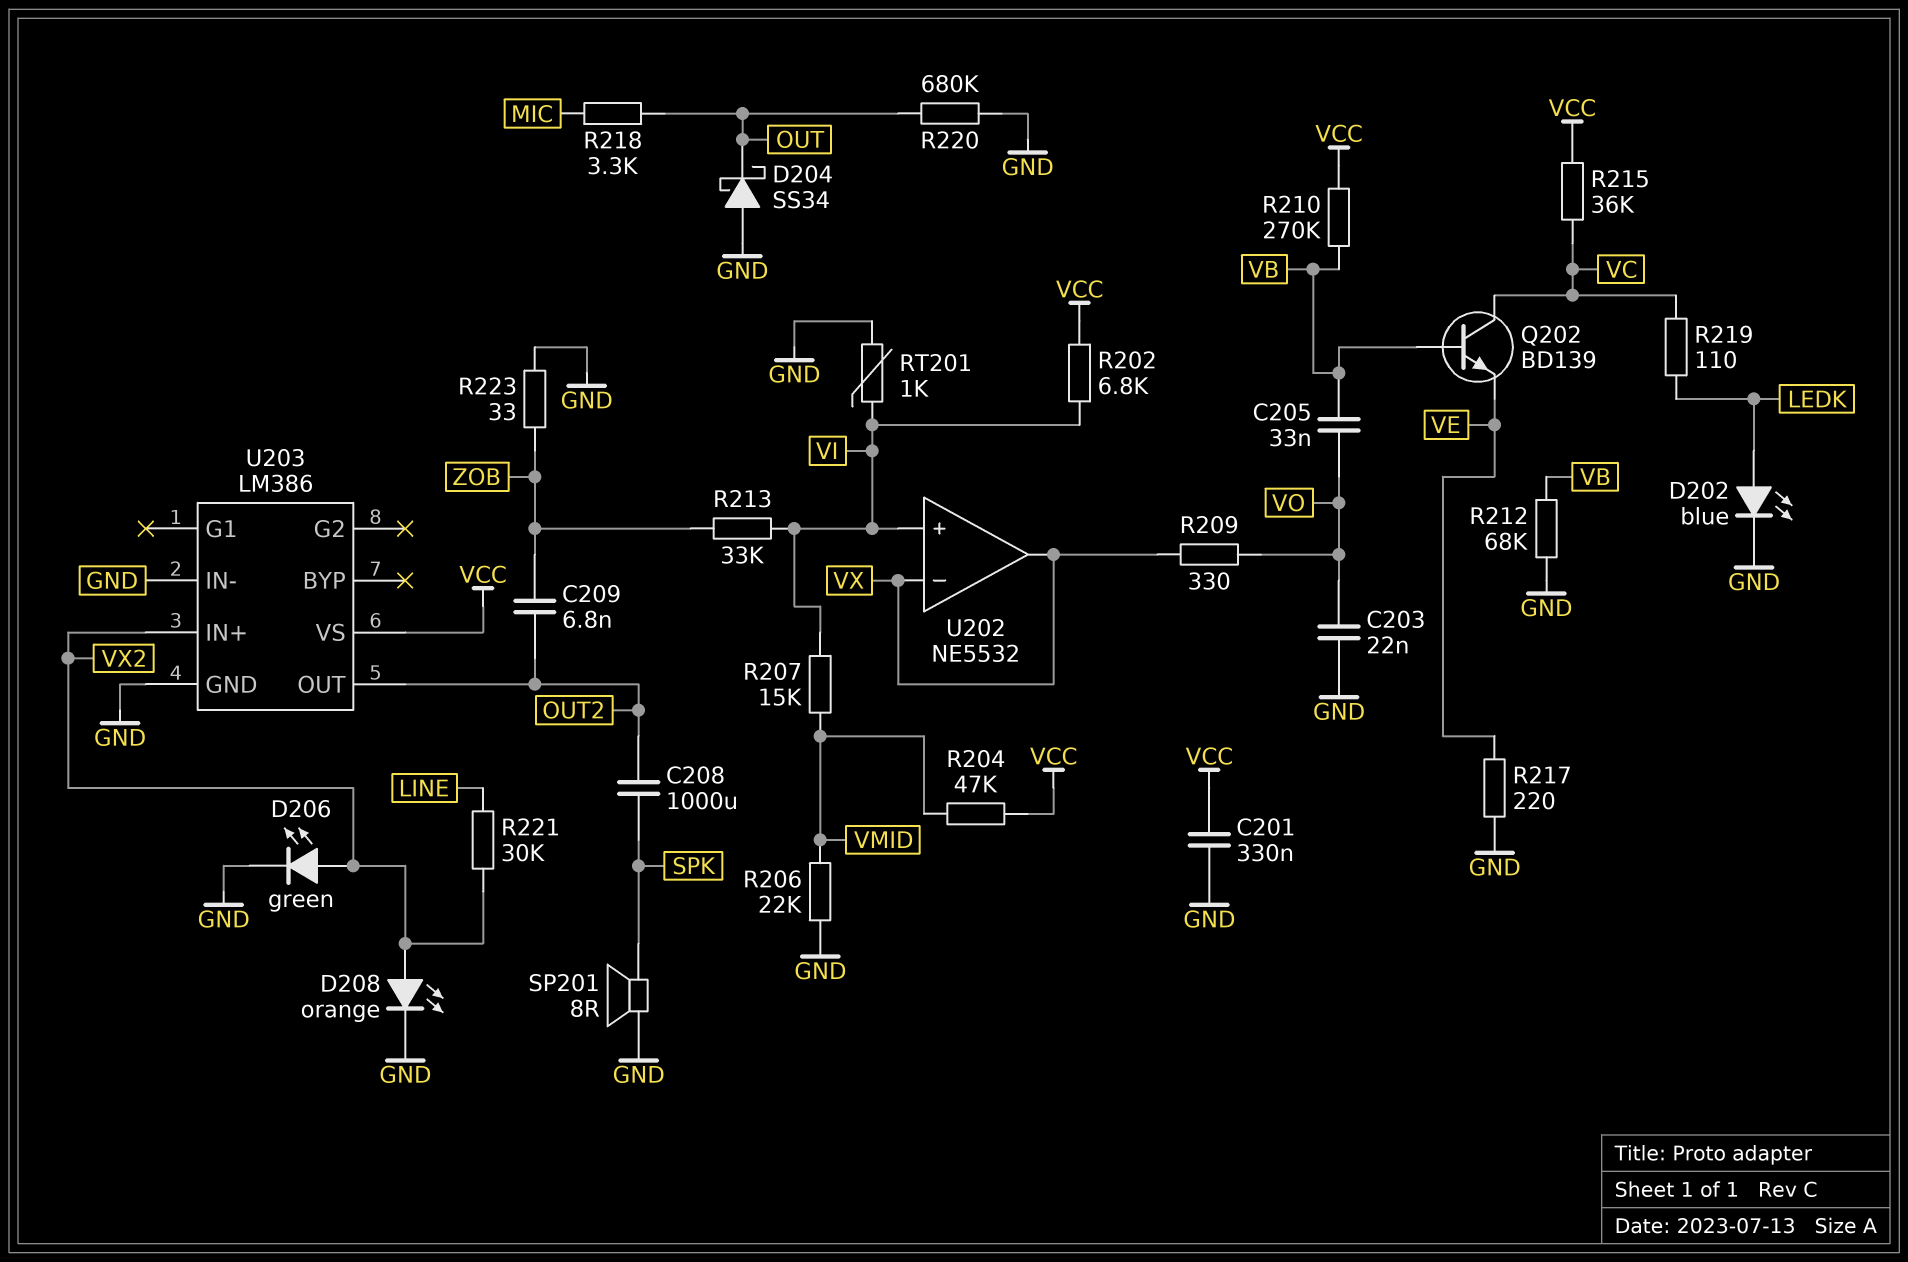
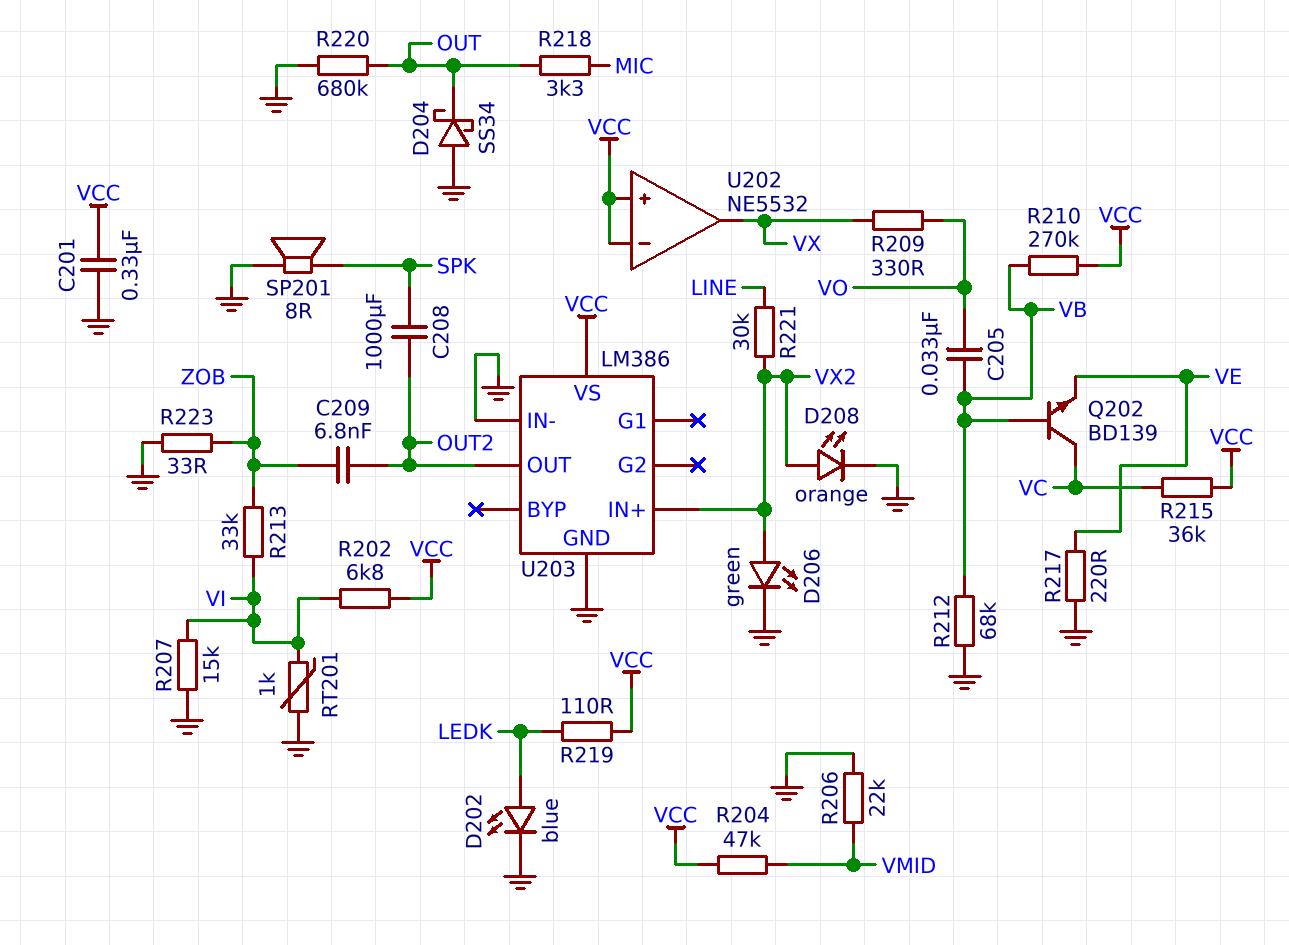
C203: 22nF (GND, VO) -> none
R207: 15k (VI, VMID) -> 15k (GND, VI)
R219: 110 (LEDK, VC) -> 110 (LEDK, VCC)
U202 pin in+: VI -> VCC
U202 pin in-: VX -> VCC

